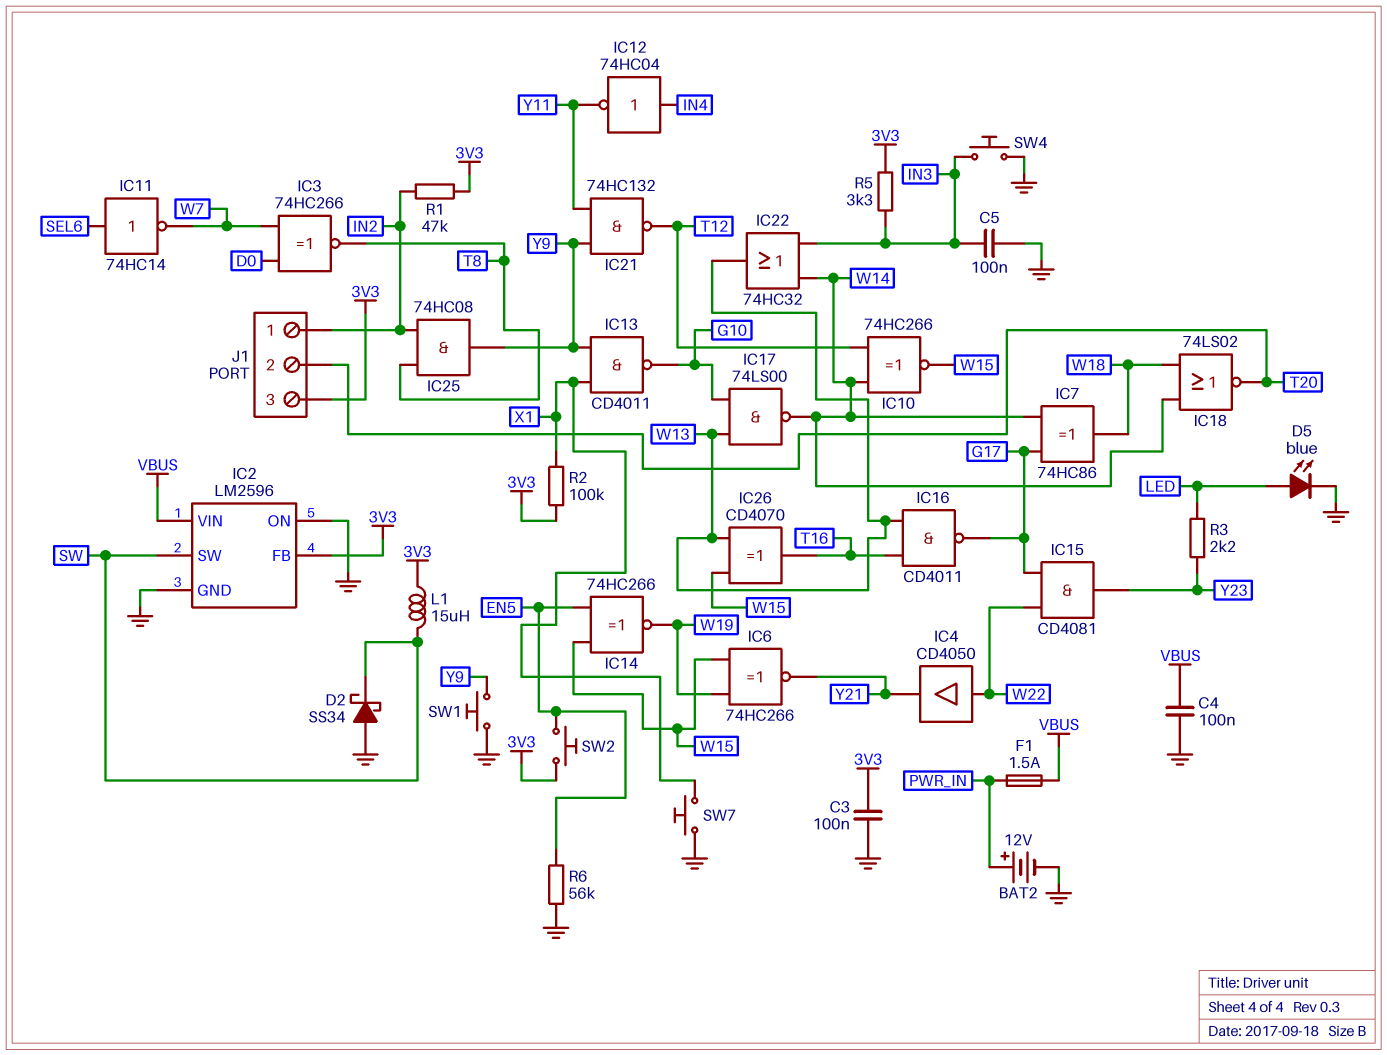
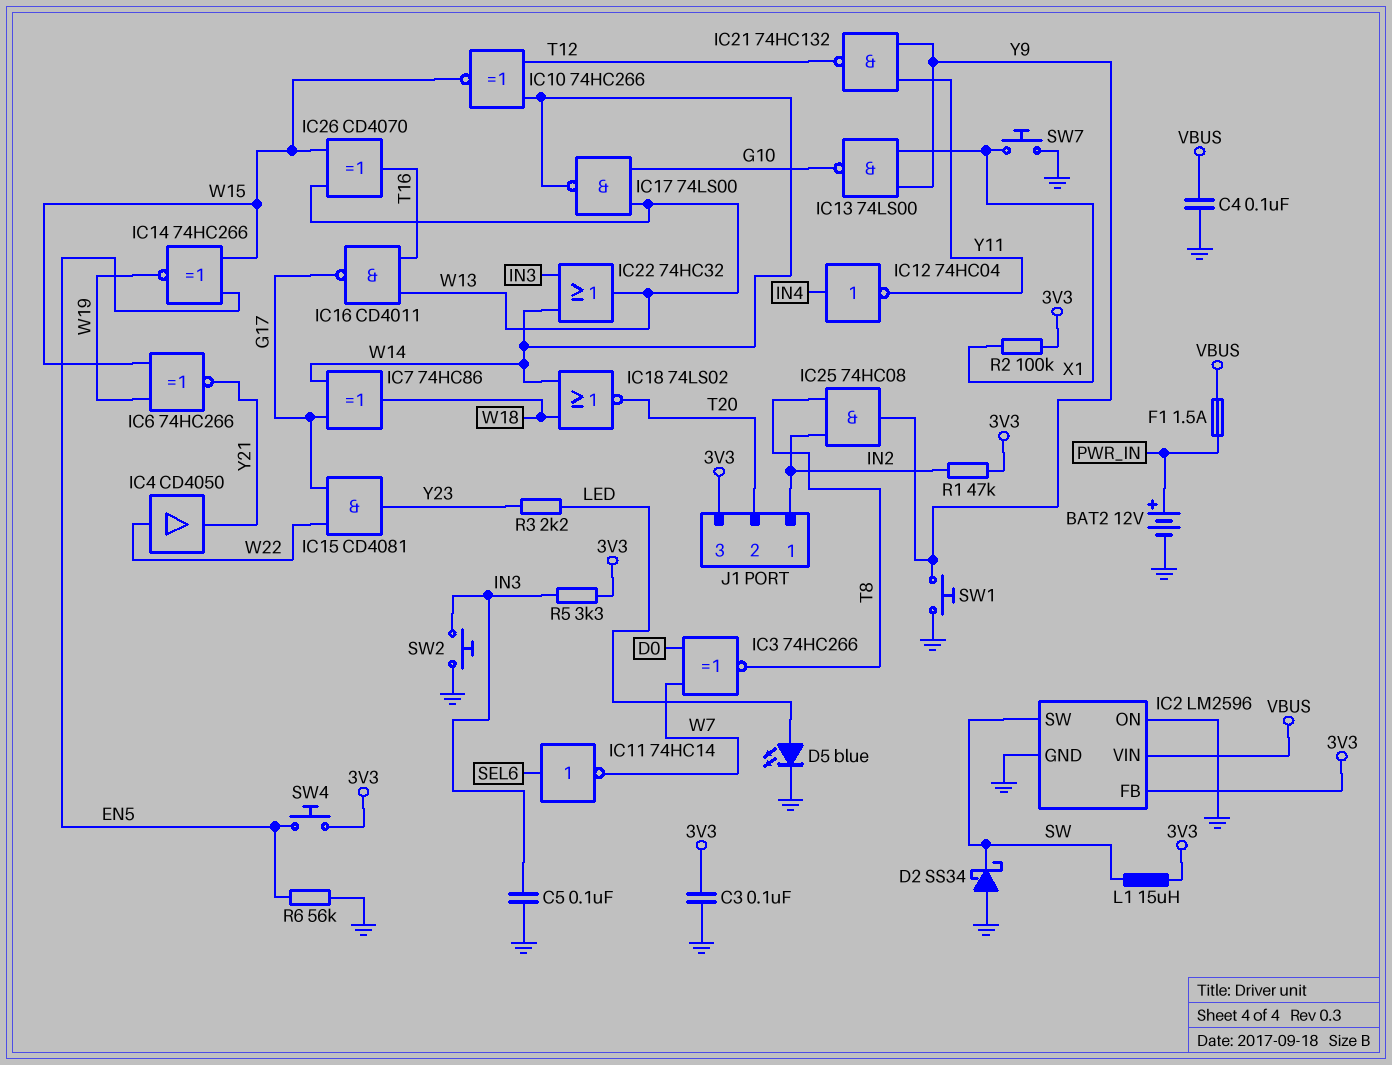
IC13: NAND CD4011 (in X1, in Y9, out G10) -> NAND 74LS00 (in X1, in Y9, out G10)
SW2: button (3V3, EN5) -> button (GND, IN3)
SW4: button (GND, IN3) -> button (3V3, EN5)

